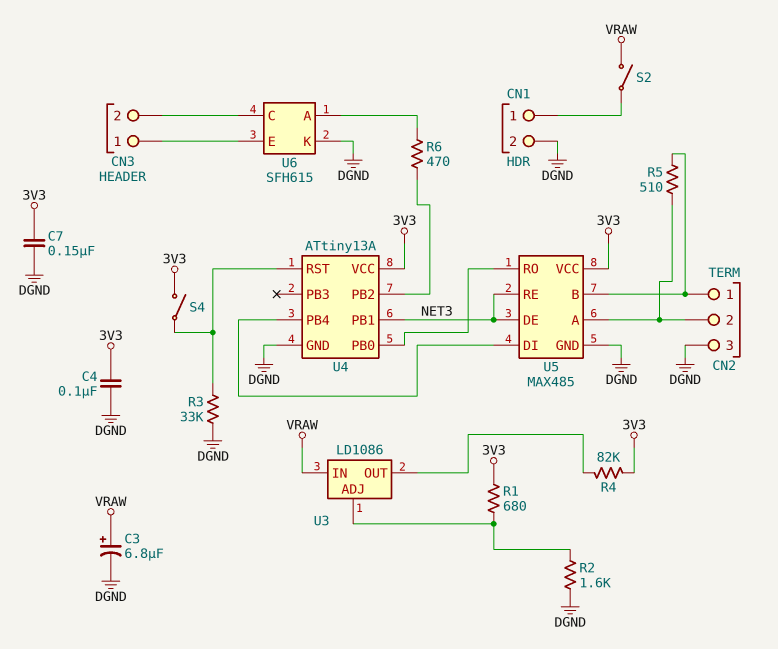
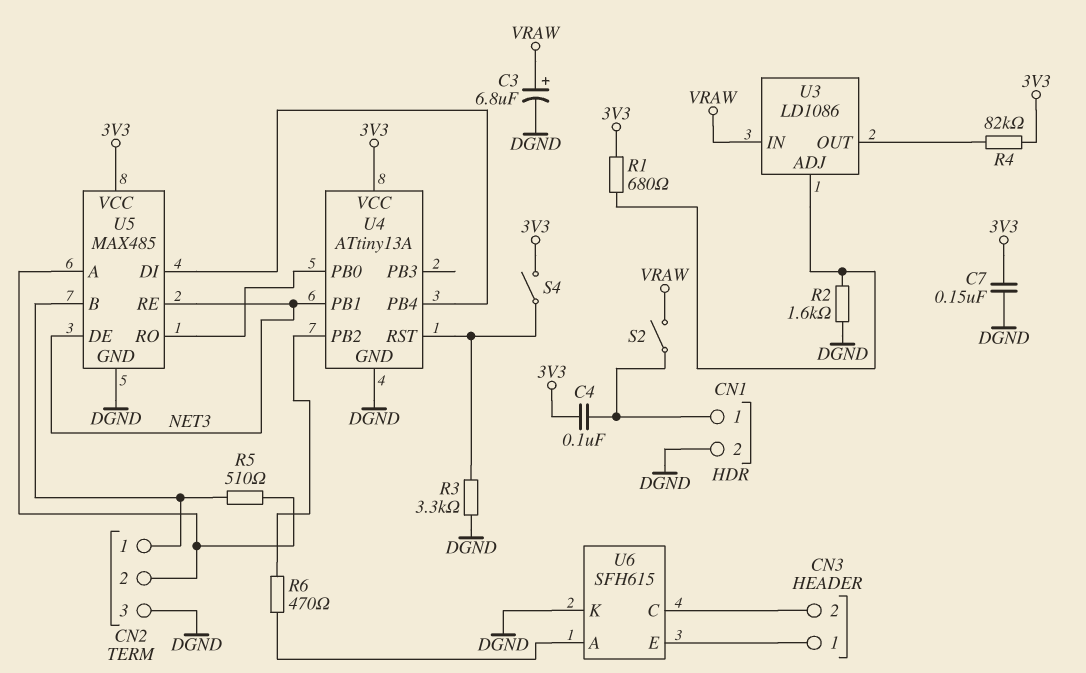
C4: 100nF (3V3, DGND) -> 100nF (3V3, CN1/1)
R3: 33k (DGND, U4/RST) -> 3.3k (DGND, U4/RST)

